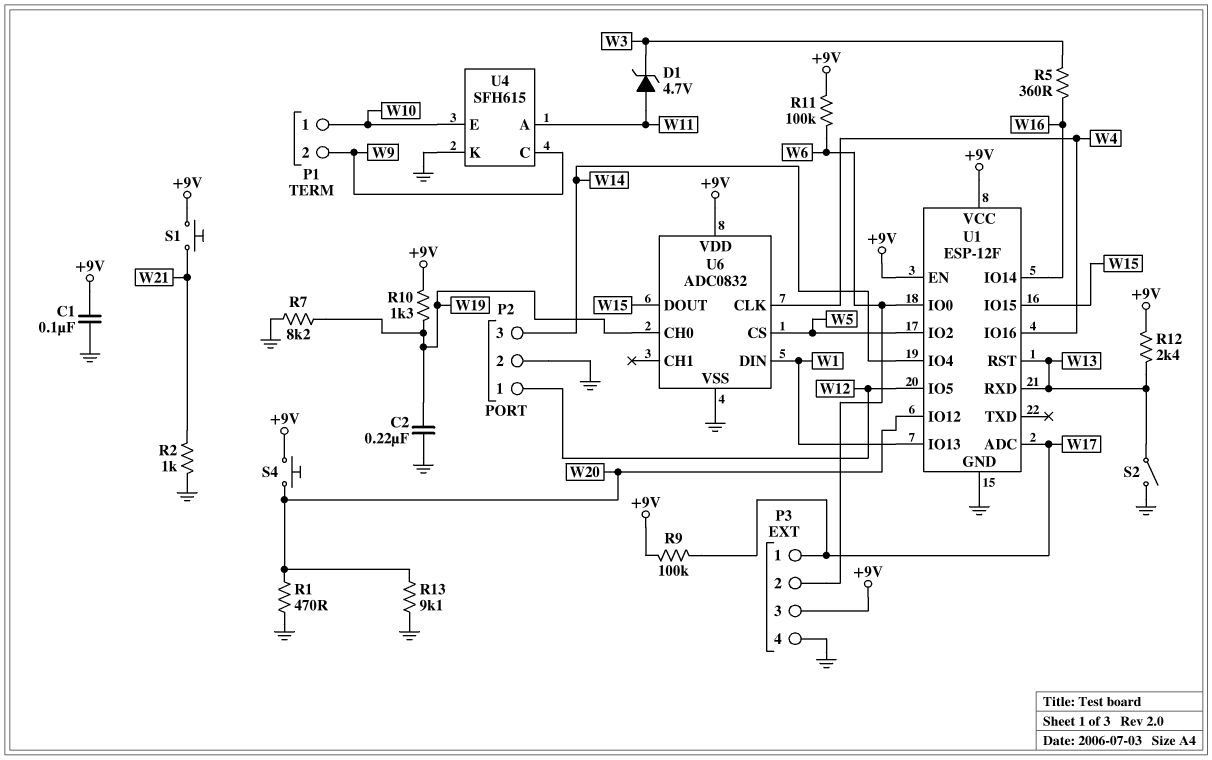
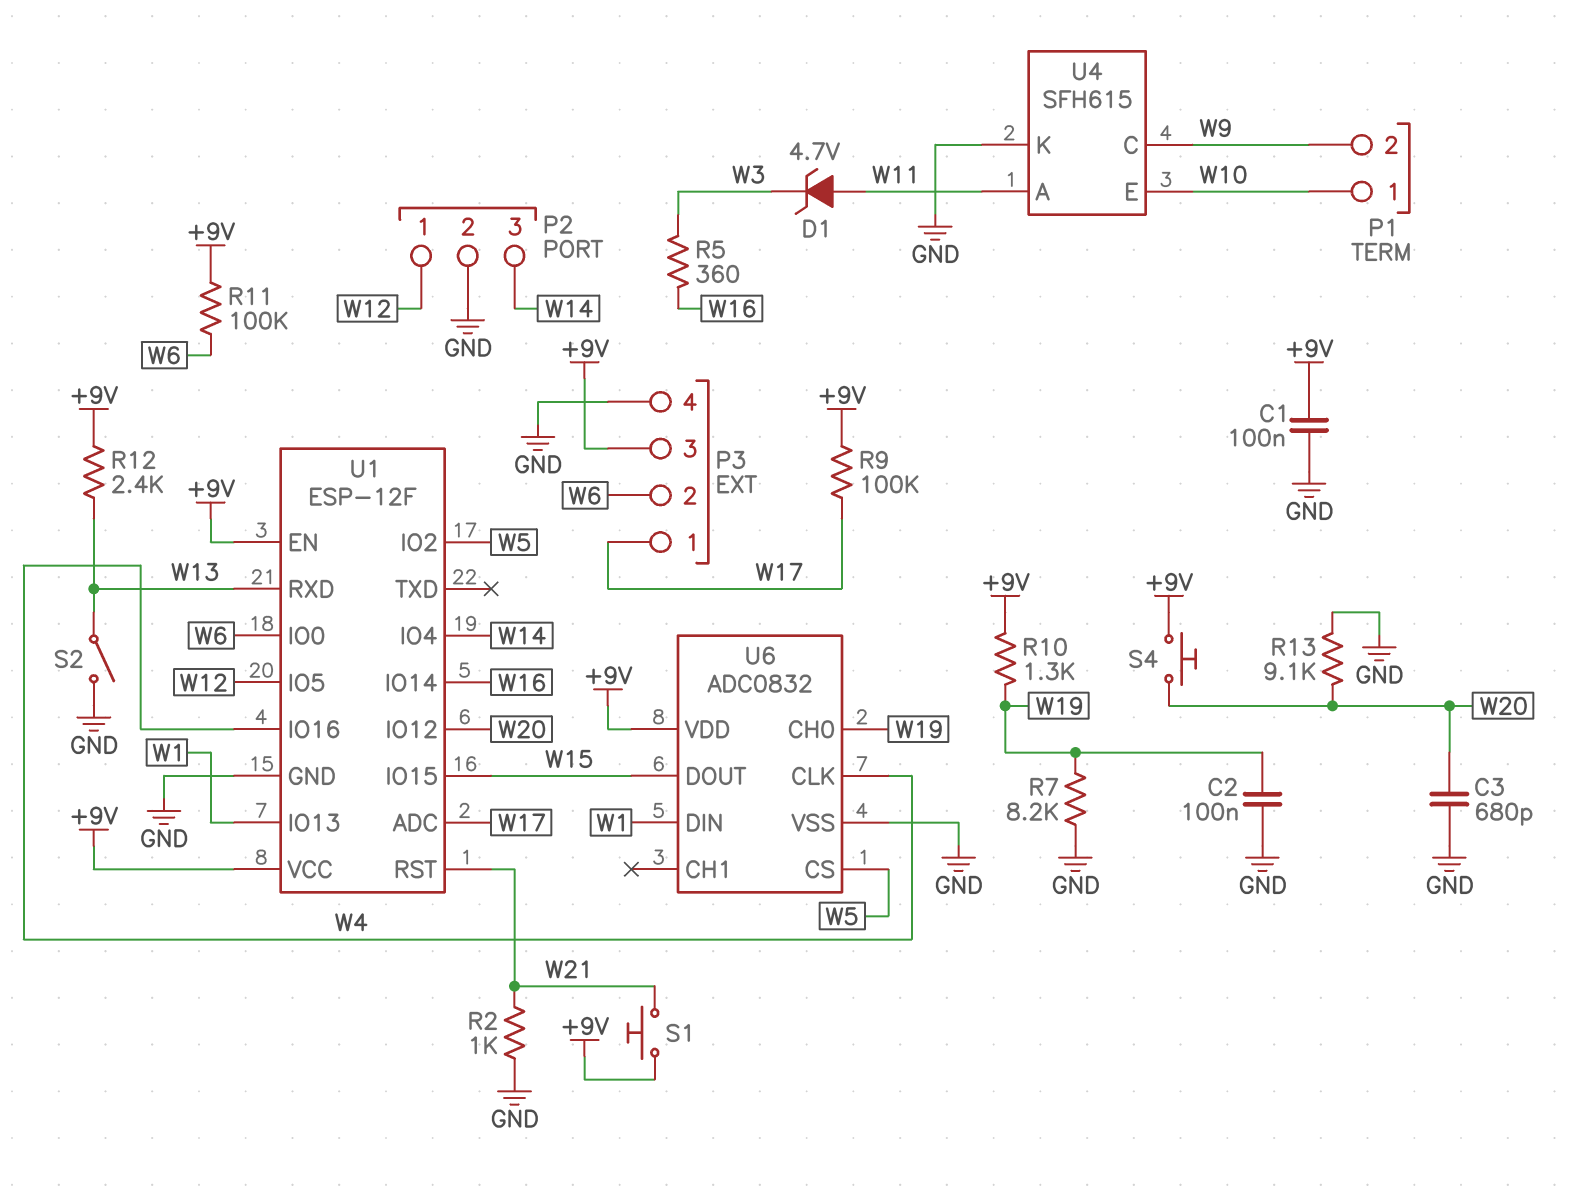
C2: 220nF (GND, W19) -> 100nF (GND, W19)
C3: none -> 680pF (GND, W20)
R1: 470 (GND, W20) -> none
U1 pin RST: W13 -> W21

